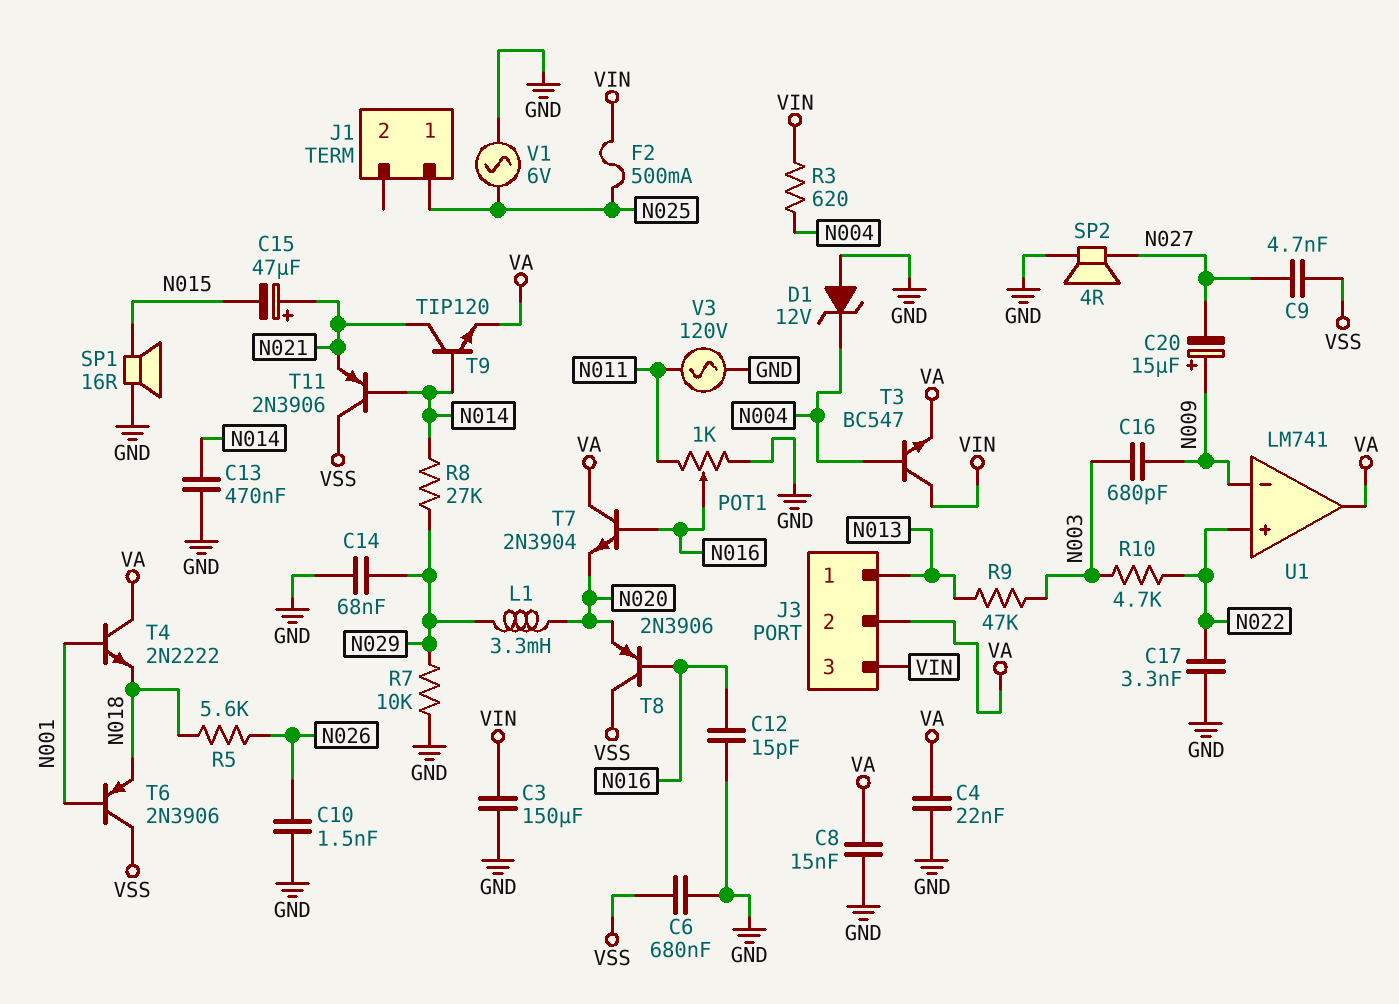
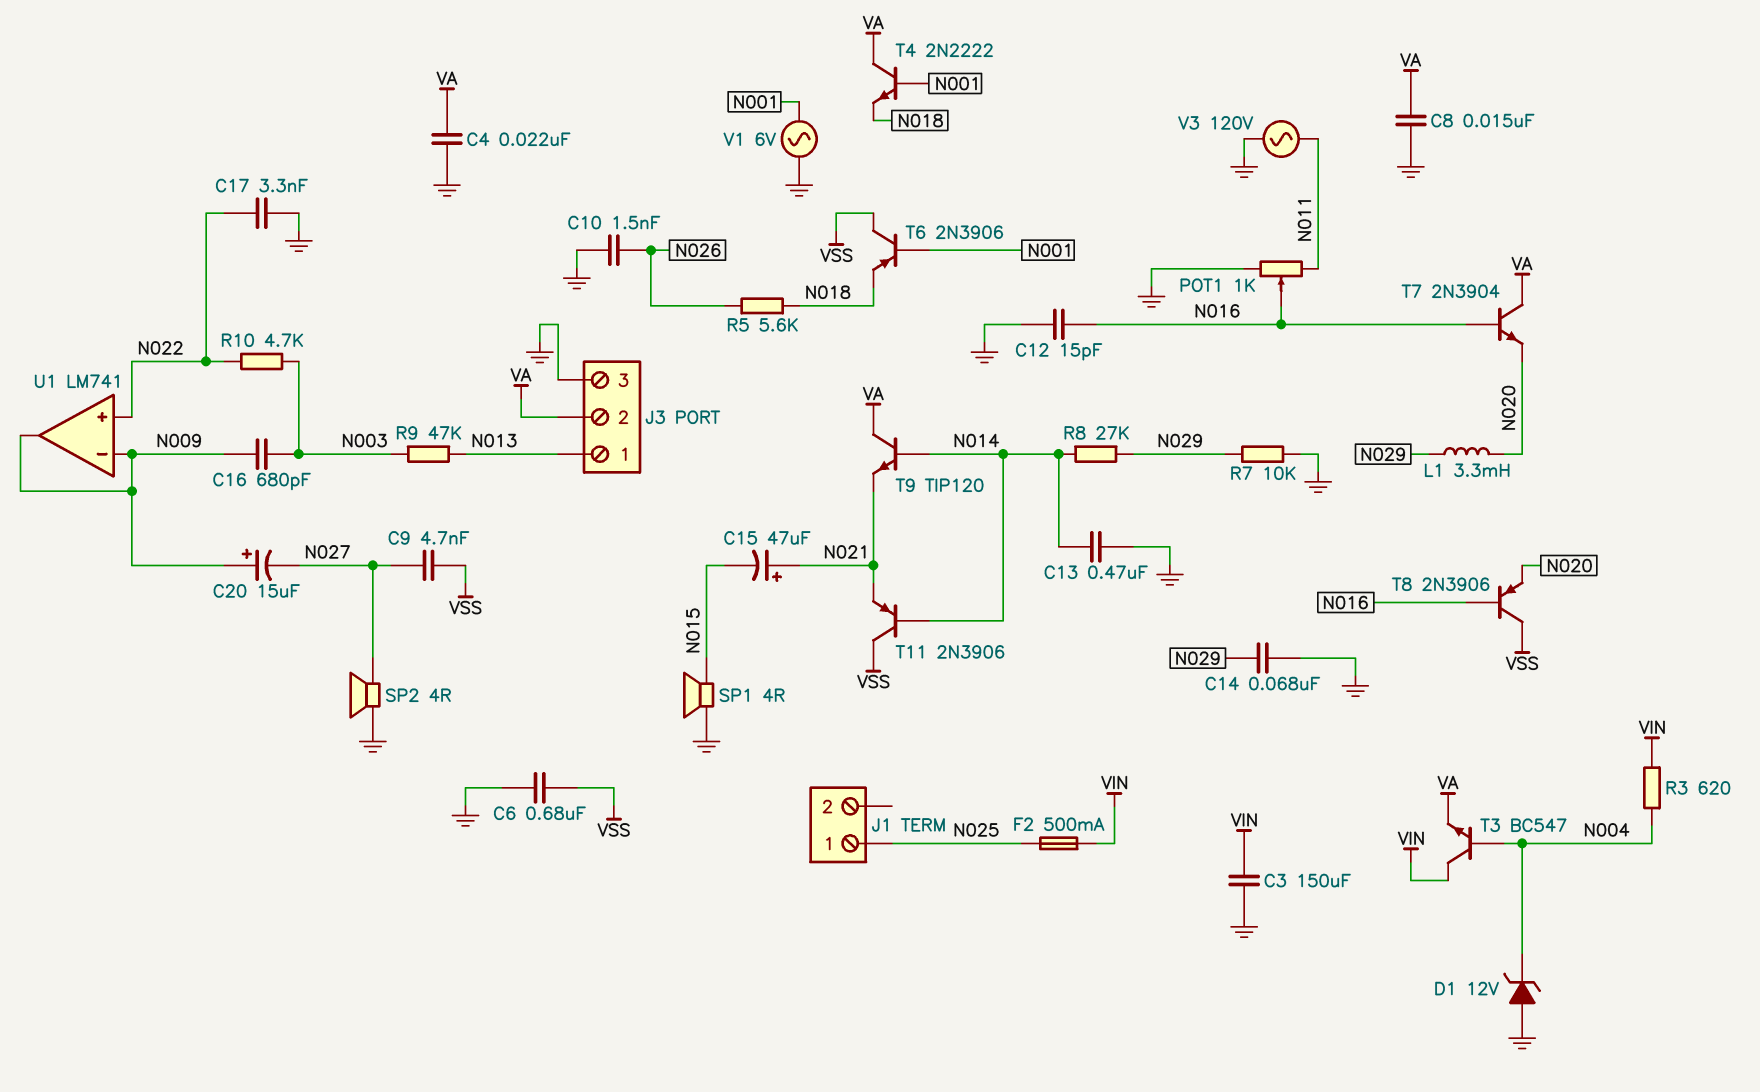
J3 pin 3: VIN -> GND
SP1: speaker 16R (GND, N015) -> speaker 4R (GND, N015)
T9: NPN TIP120 (B N014, C N021, E VA) -> NPN TIP120 (B N014, C VA, E N021)
U1 pin out: VA -> N009
V1: AC 6V (GND, N025) -> AC 6V (GND, N001)

